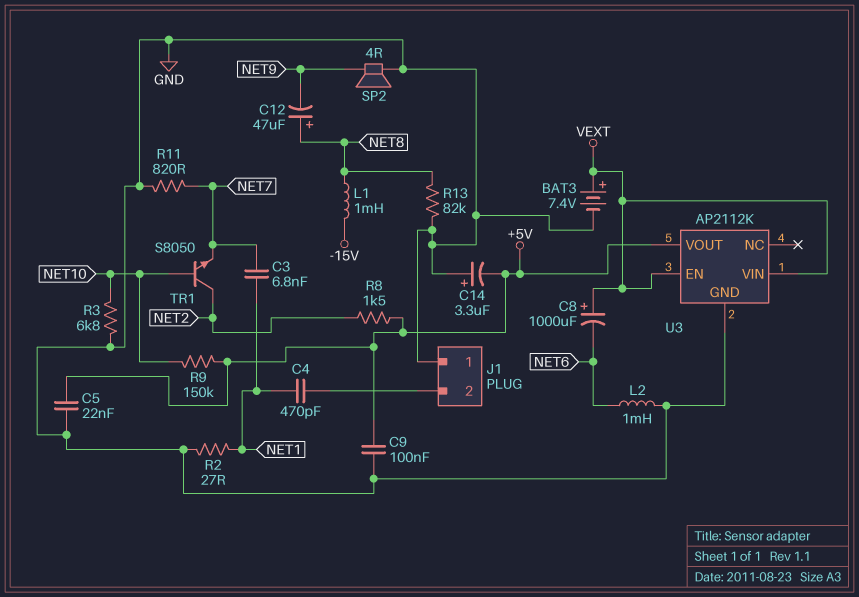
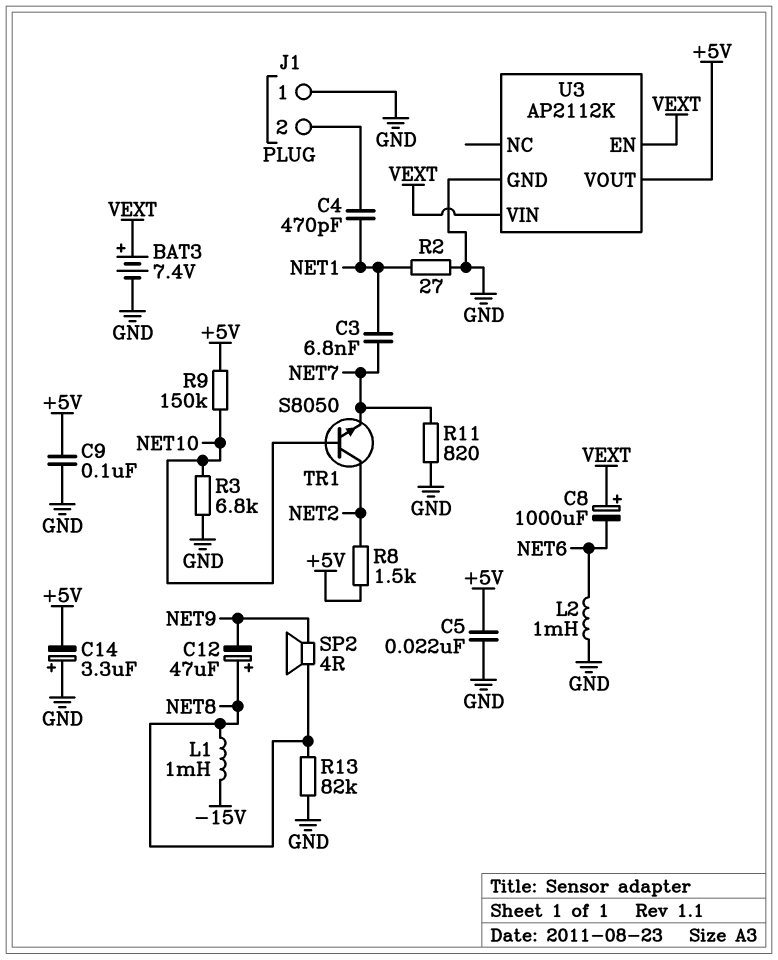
SP2: speaker 4R (GND, NET9) -> speaker 4R (NET8, NET9)

